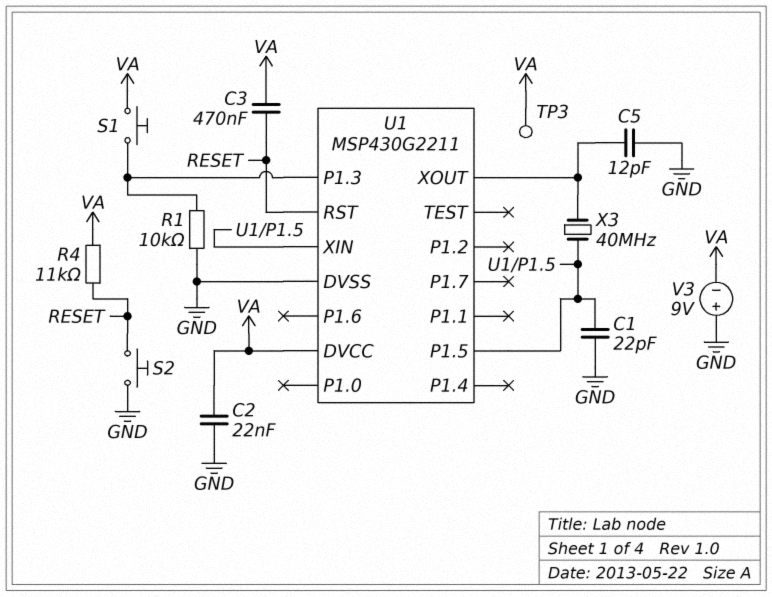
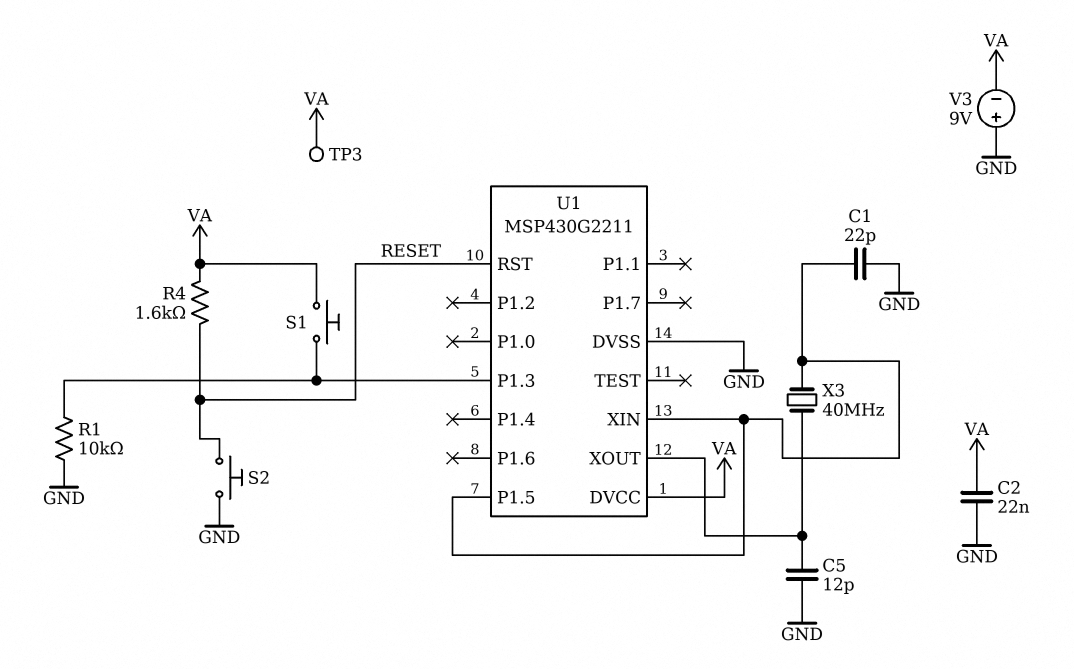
C3: 470nF (RESET, VA) -> none
R4: 11k (RESET, VA) -> 1.6k (RESET, VA)

